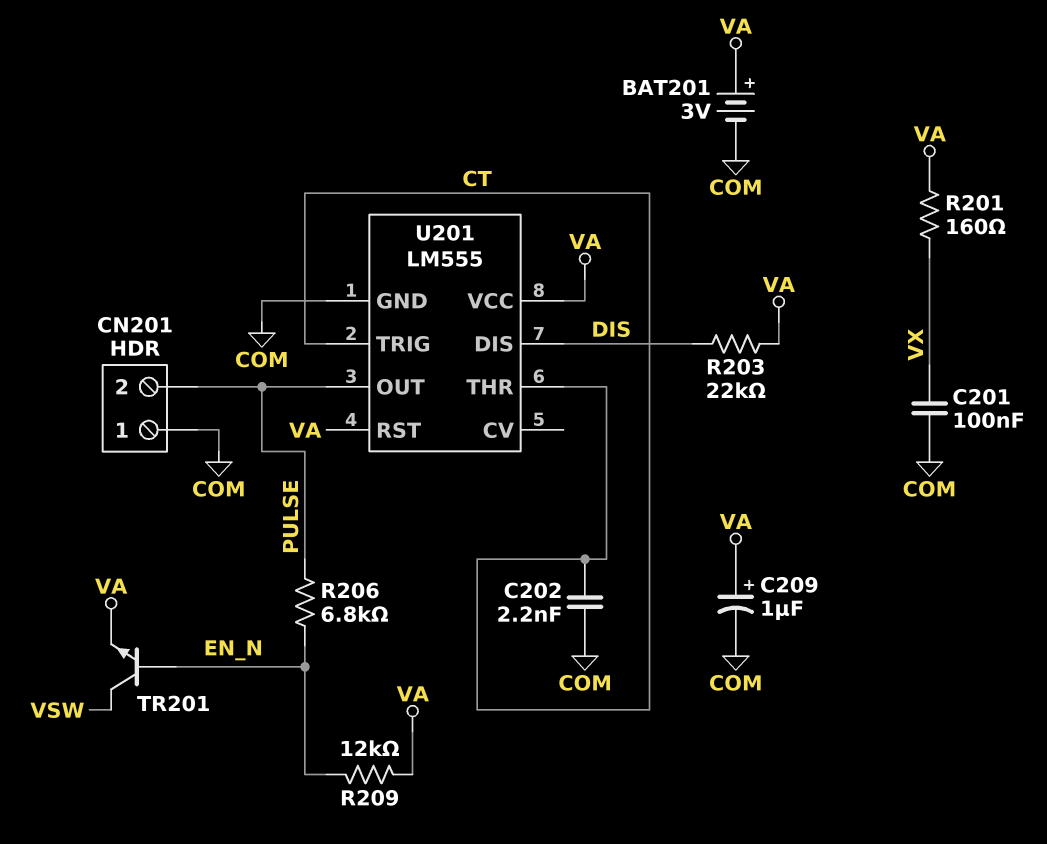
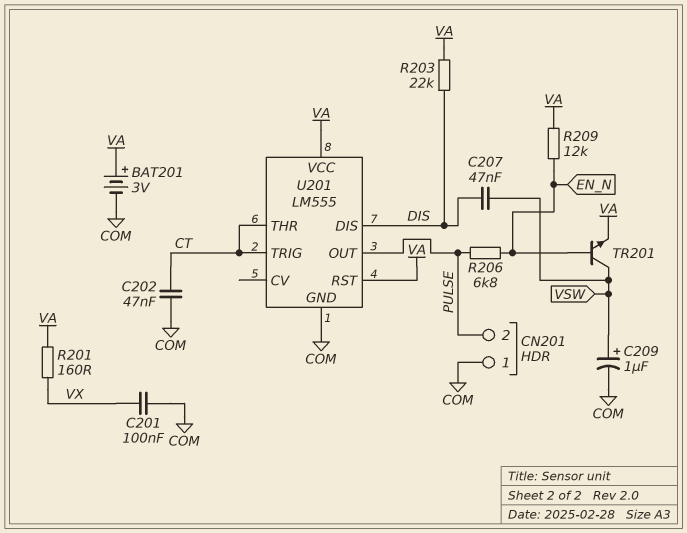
C202: 2.2nF (COM, CT) -> 47nF (COM, CT)
C207: none -> 47nF (DIS, VSW)
C209: 1uF (plus VA, minus COM) -> 1uF (plus VSW, minus COM)

